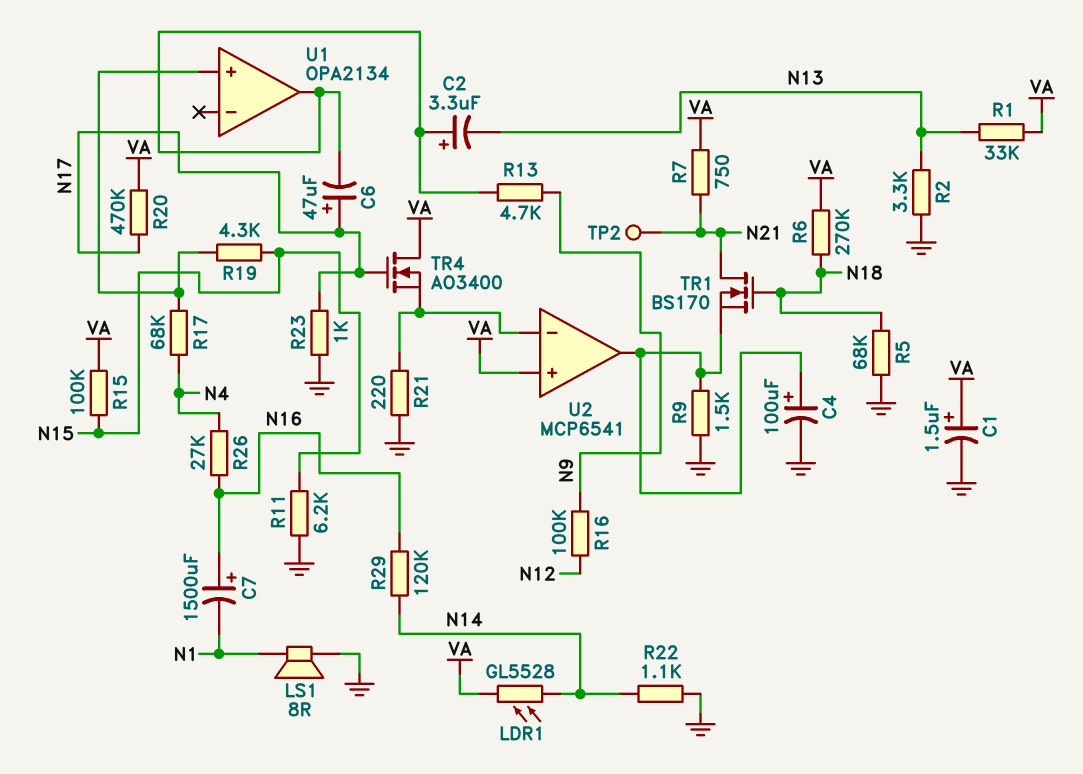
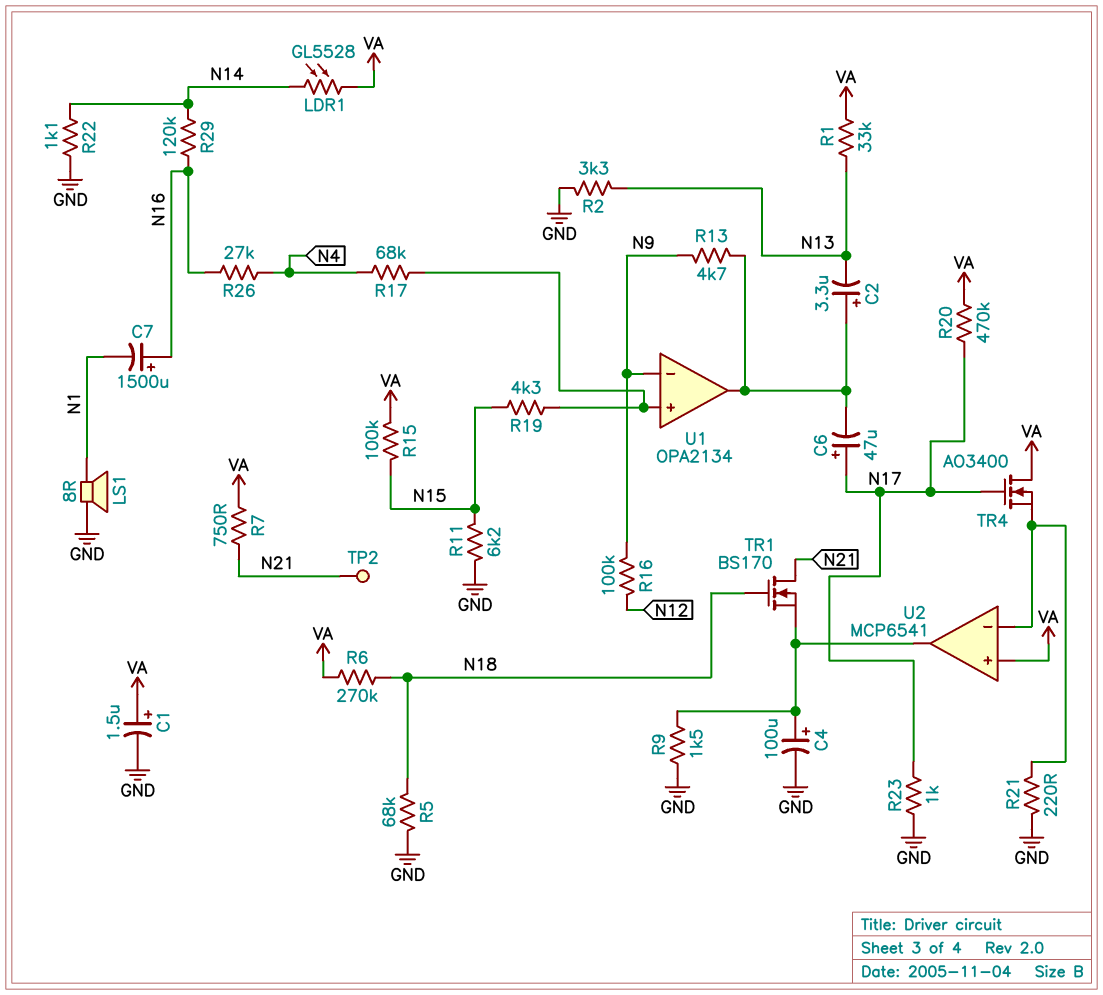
U1 pin in-: none -> N9

